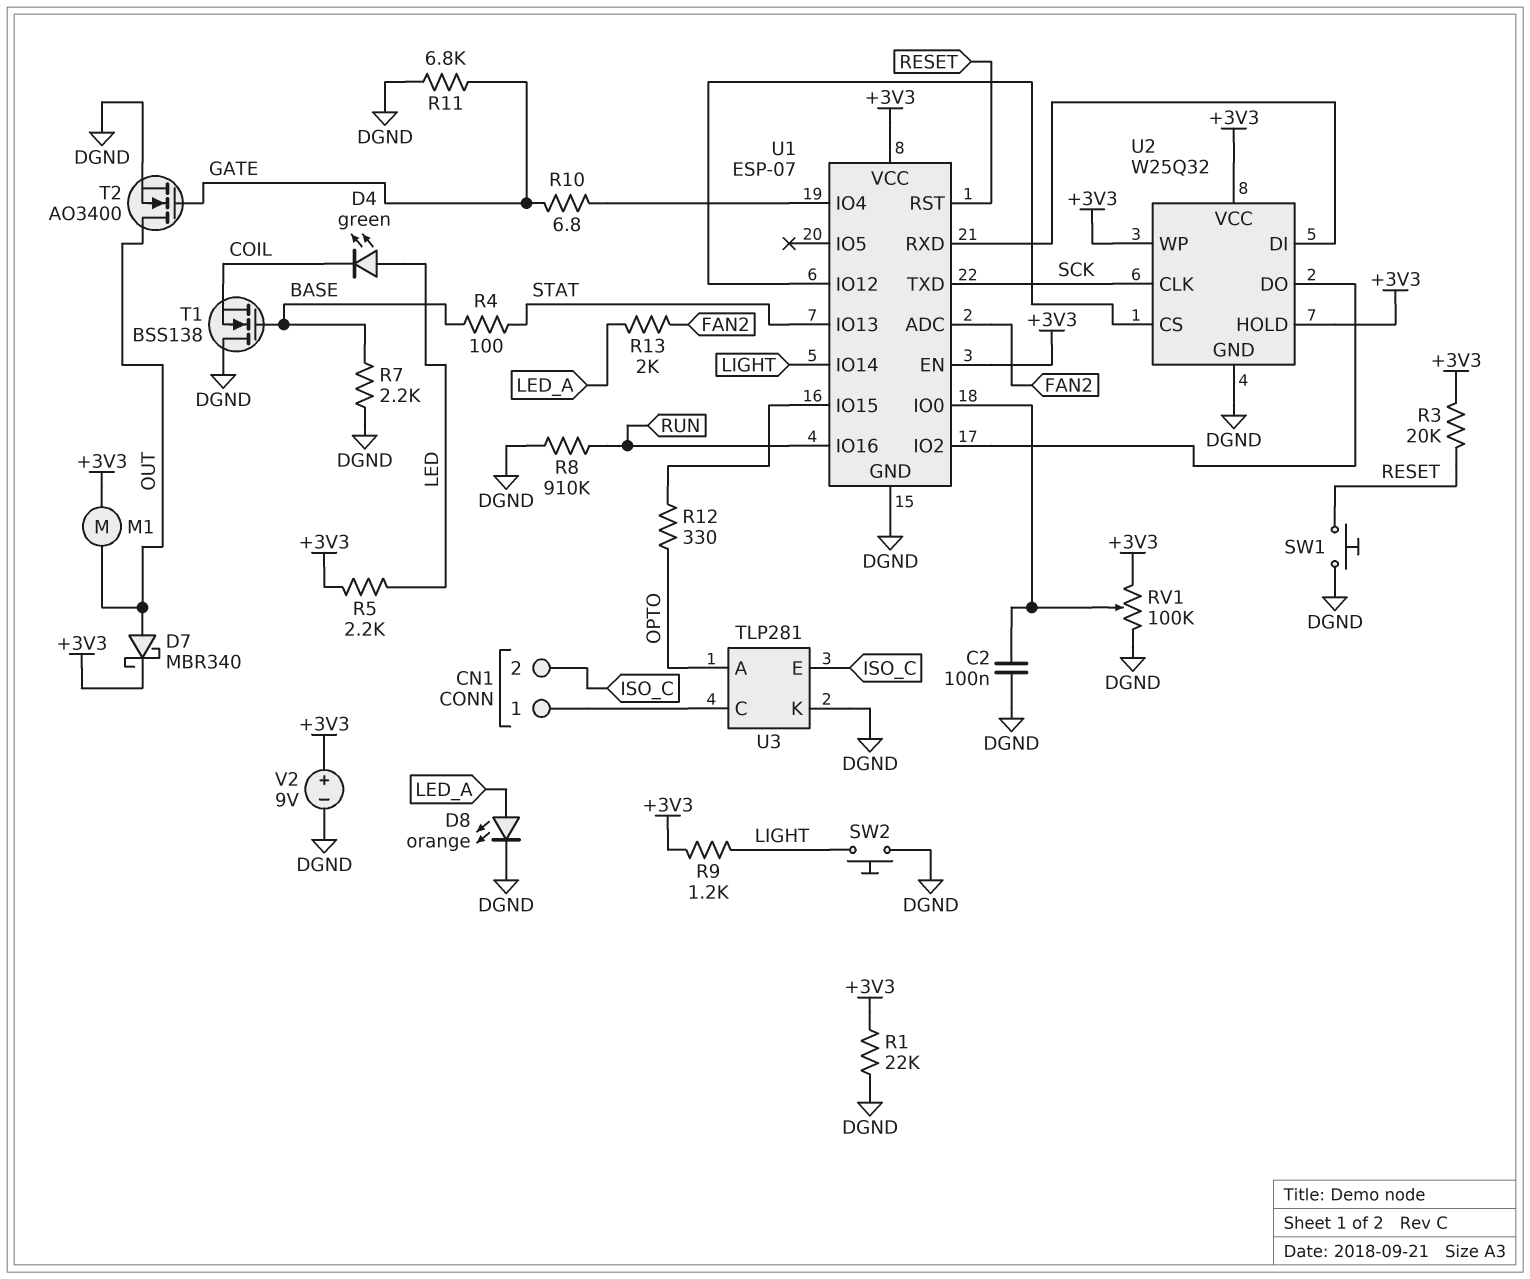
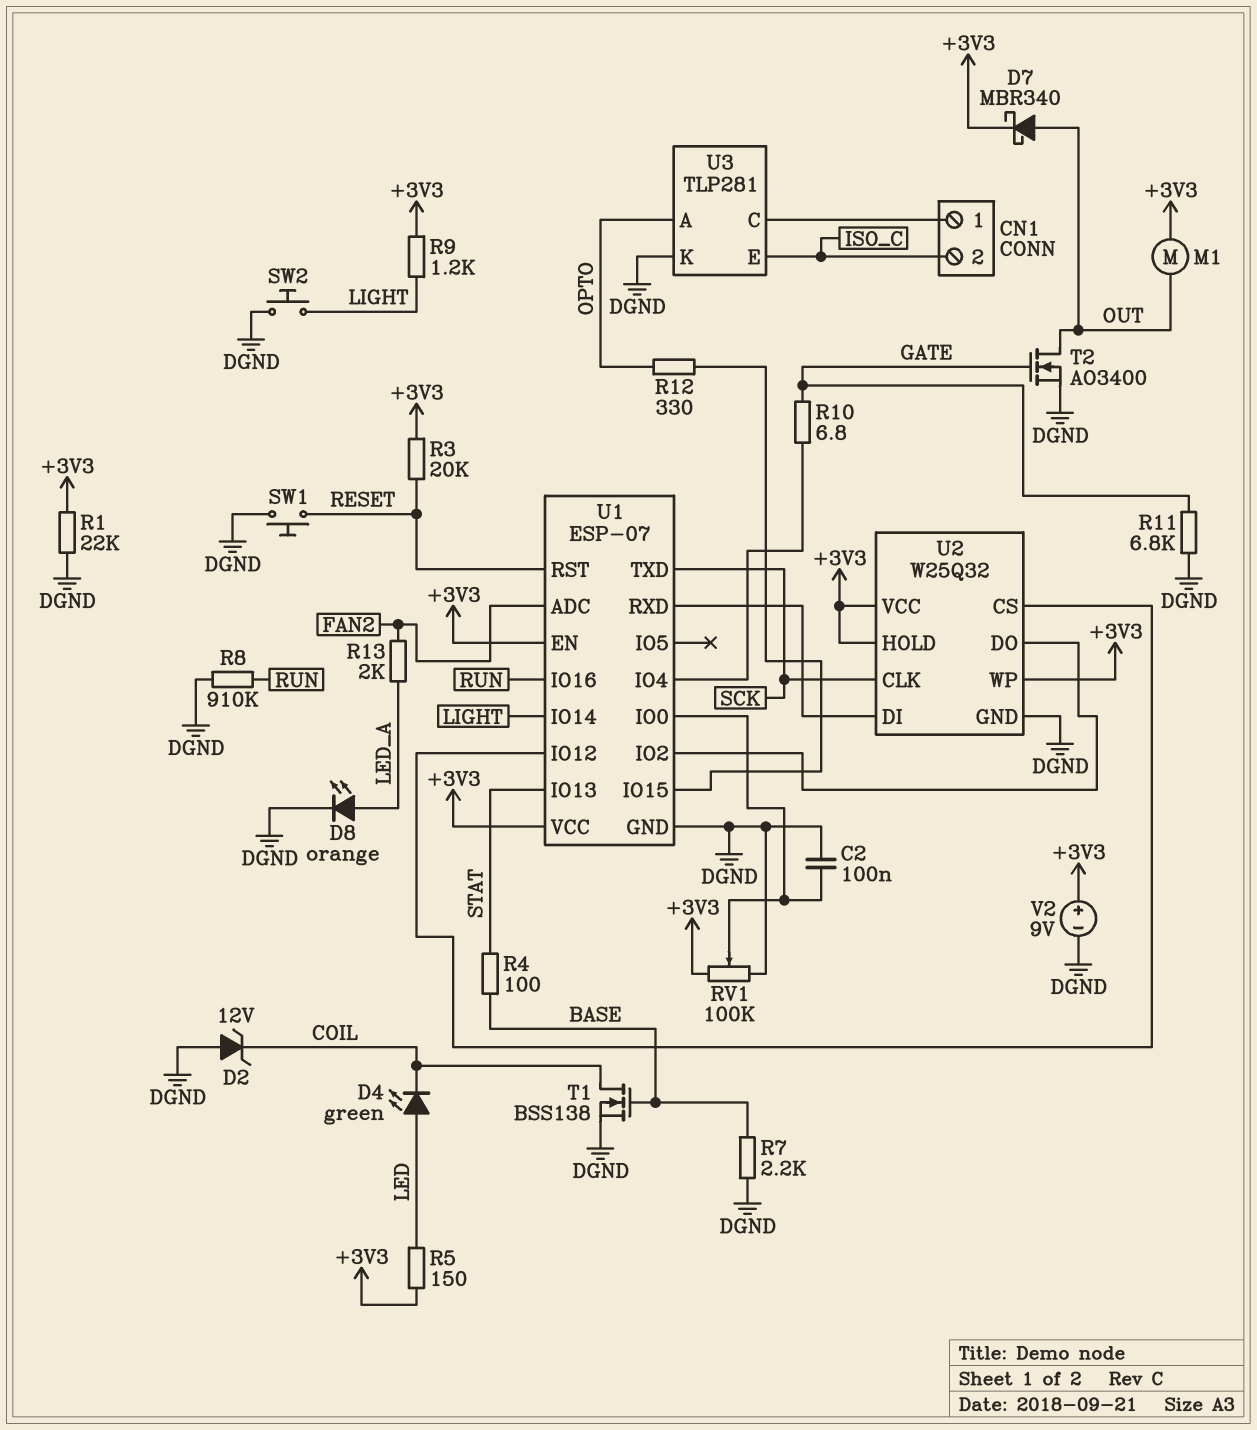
D2: none -> zener 12V (A DGND, K COIL)
R5: 2.2k (+3V3, LED) -> 150 (+3V3, LED)
T1: NMOS BSS138 (G BASE, D DGND, S COIL) -> NMOS BSS138 (G BASE, D COIL, S DGND)

